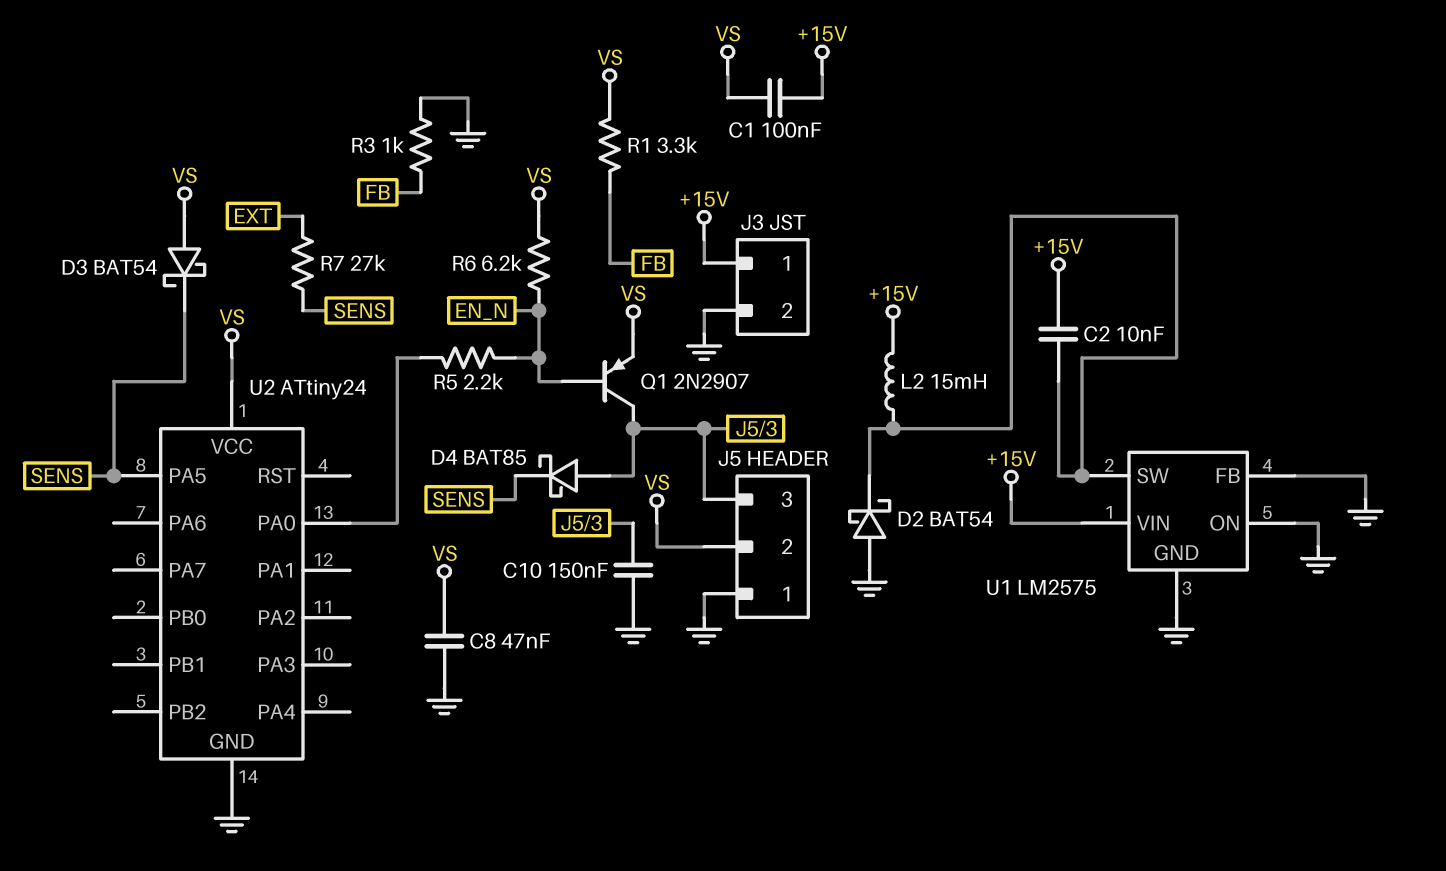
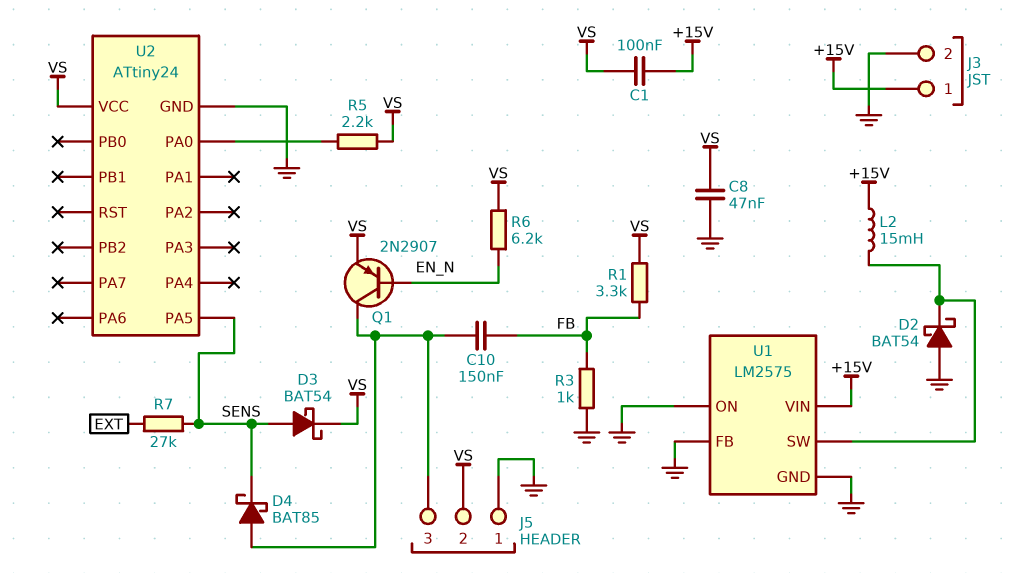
C2: 10nF (+15V, U1/SW) -> none
C10: 150nF (GND, J5/3) -> 150nF (FB, J5/3)
D3: schottky BAT54 (A VS, K SENS) -> schottky BAT54 (A SENS, K VS)
R5: 2.2k (EN_N, U2/PA0) -> 2.2k (U2/PA0, VS)

